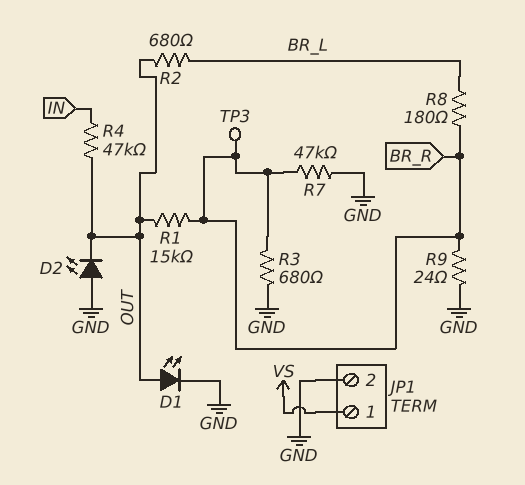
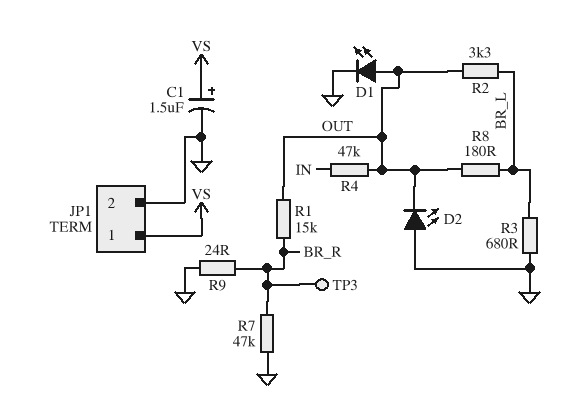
C1: none -> 1.5uF (plus VS, minus GND)
R2: 680 (BR_L, OUT) -> 3.3k (BR_L, OUT)
R3: 680 (BR_R, GND) -> 680 (BR_L, GND)
R8: 180 (BR_L, BR_R) -> 180 (BR_L, OUT)

